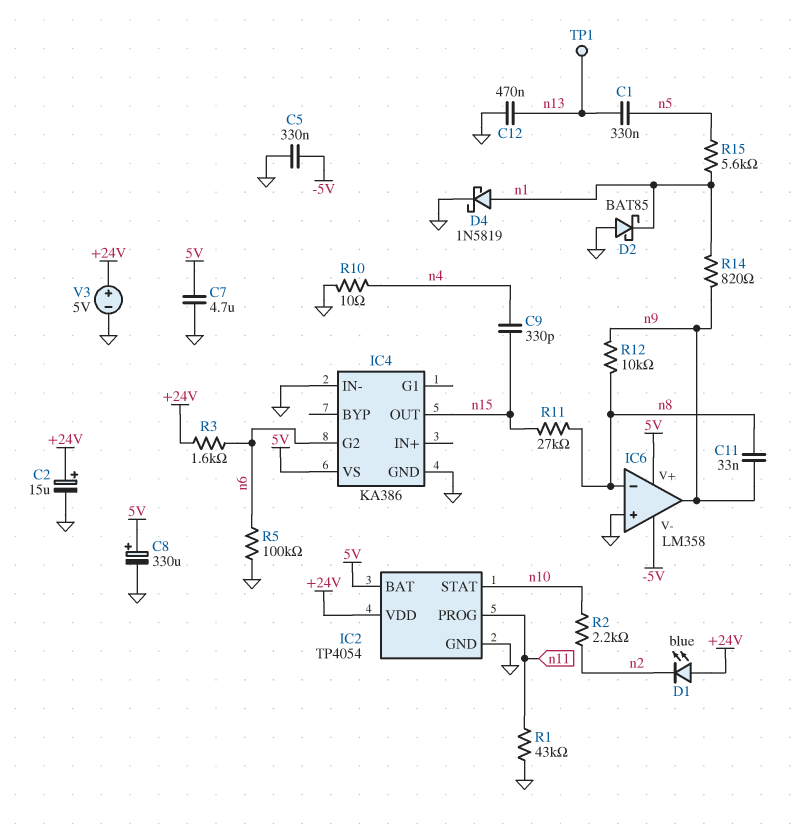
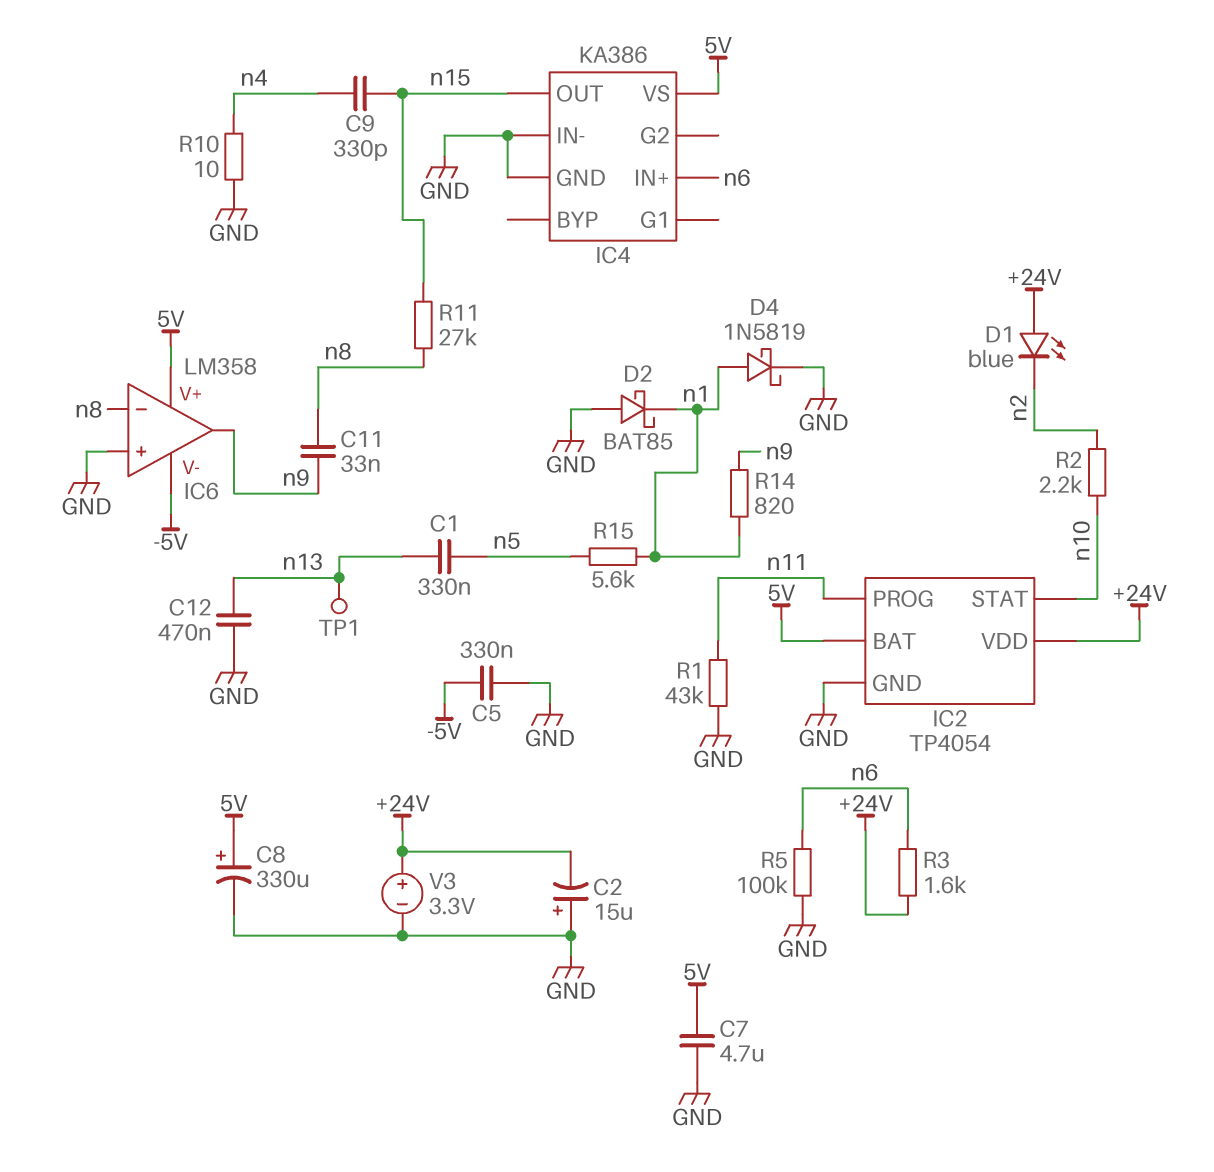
C2: 15uF (plus +24V, minus GND) -> 15uF (plus GND, minus +24V)
IC4 pin G2: n6 -> none
IC4 pin IN+: none -> n6
R12: 10k (n8, n9) -> none
V3: 5V (plus +24V, minus GND) -> 3.3V (plus +24V, minus GND)

